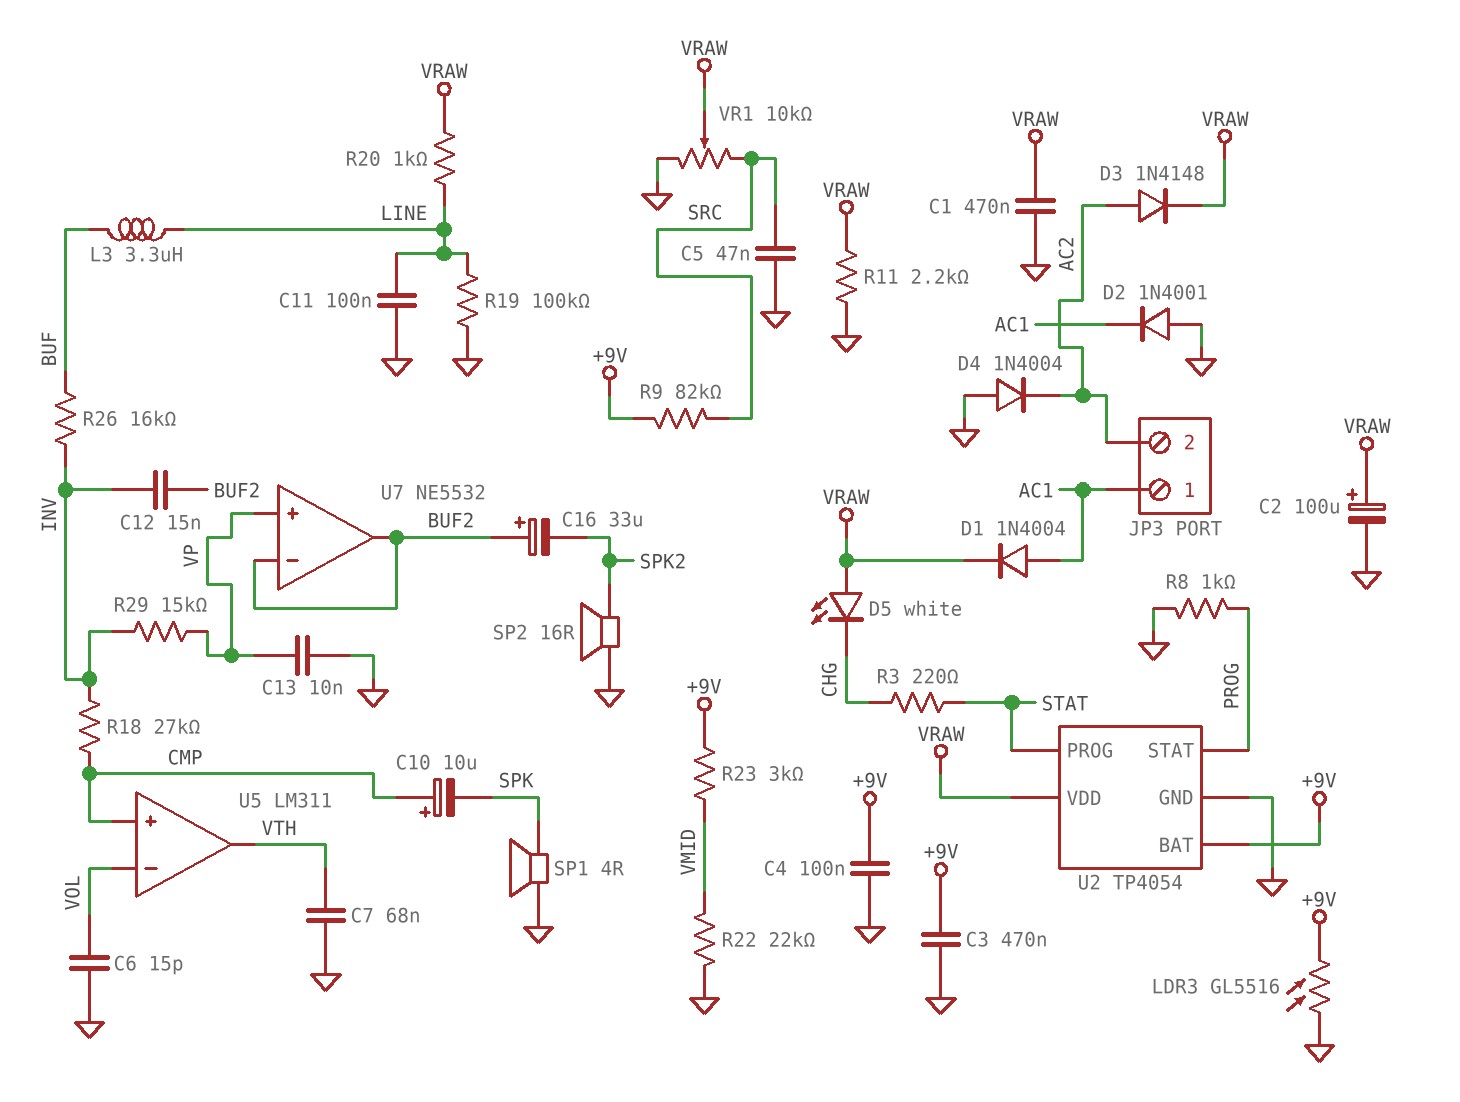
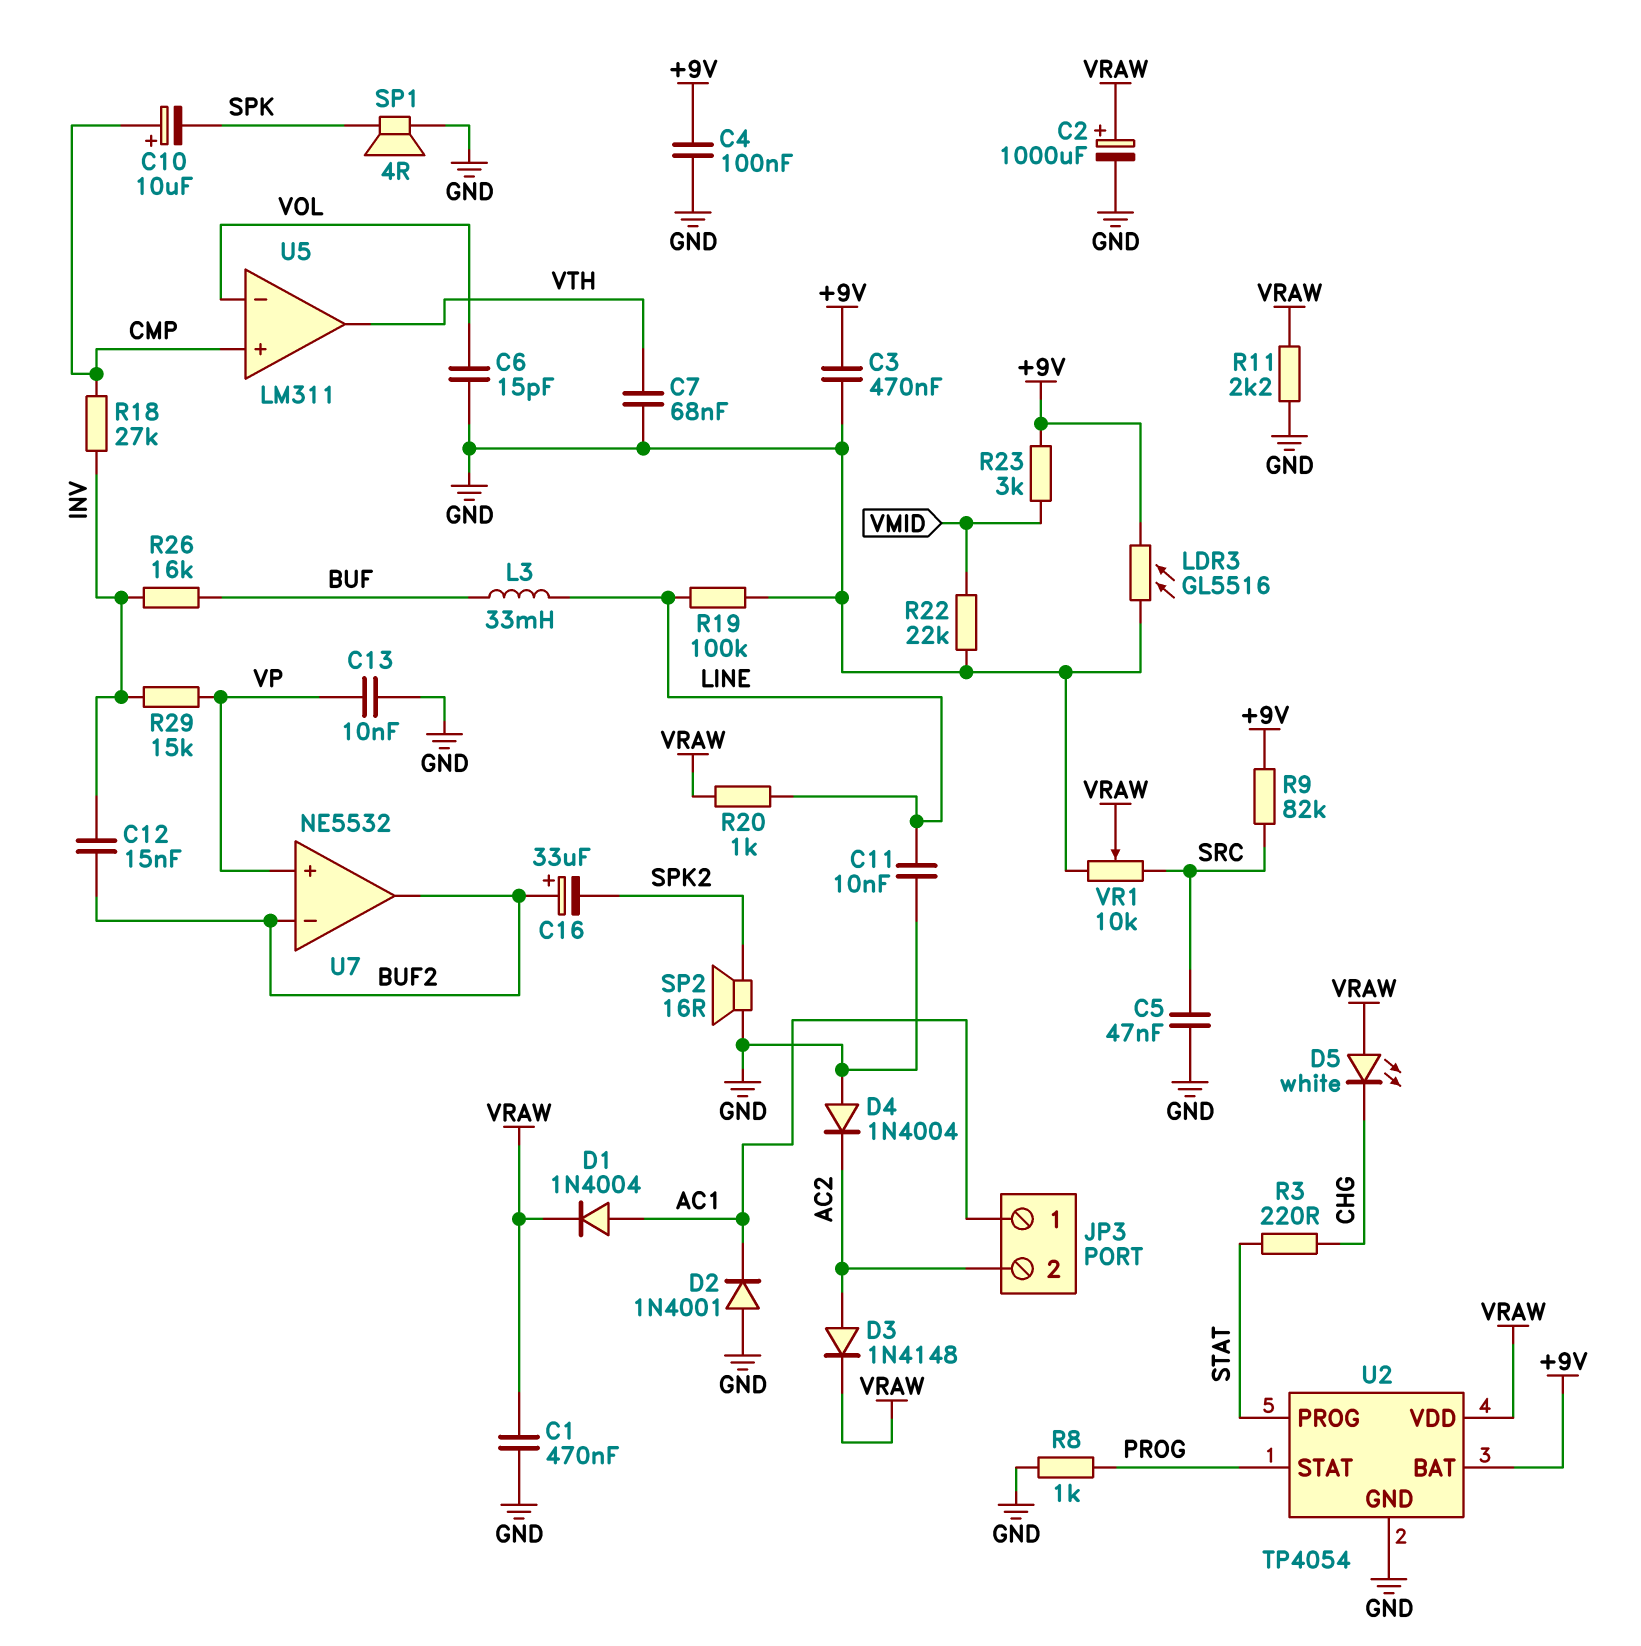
C2: 100uF (plus VRAW, minus GND) -> 1000uF (plus VRAW, minus GND)
C11: 100nF (GND, LINE) -> 10nF (GND, LINE)
L3: 3.3uH (BUF, LINE) -> 33mH (BUF, LINE)

